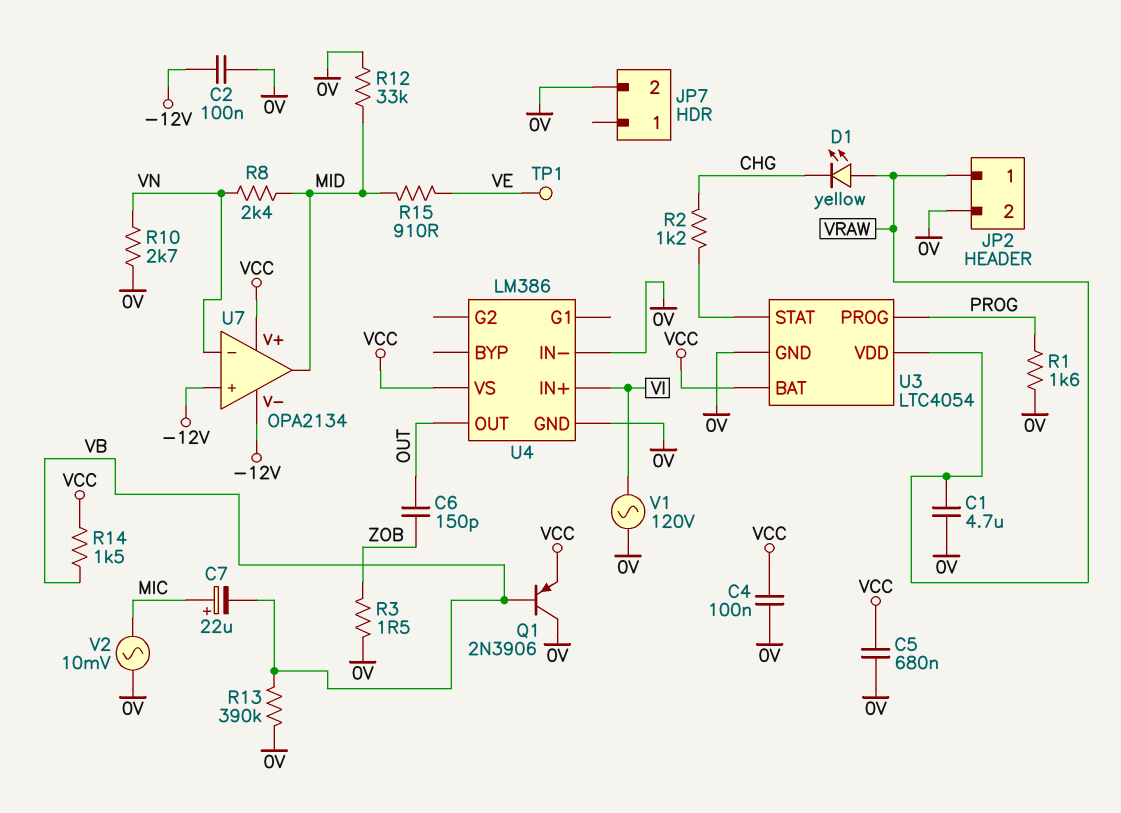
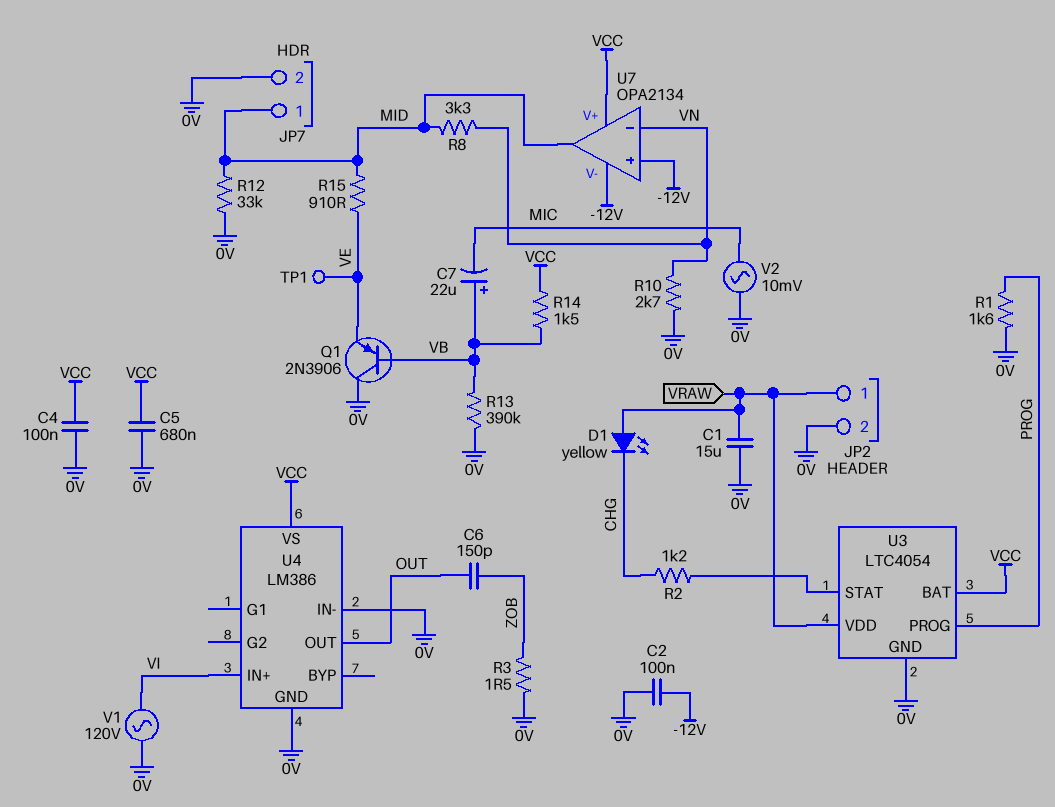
C1: 4.7uF (0V, VRAW) -> 15uF (0V, VRAW)
C7: 22uF (plus MIC, minus VB) -> 22uF (plus VB, minus MIC)
JP7 pin 1: none -> MID
Q1: PNP 2N3906 (B VB, C 0V, E VCC) -> PNP 2N3906 (B VB, C 0V, E VE)
R8: 2.4k (MID, VN) -> 3.3k (MID, VN)

